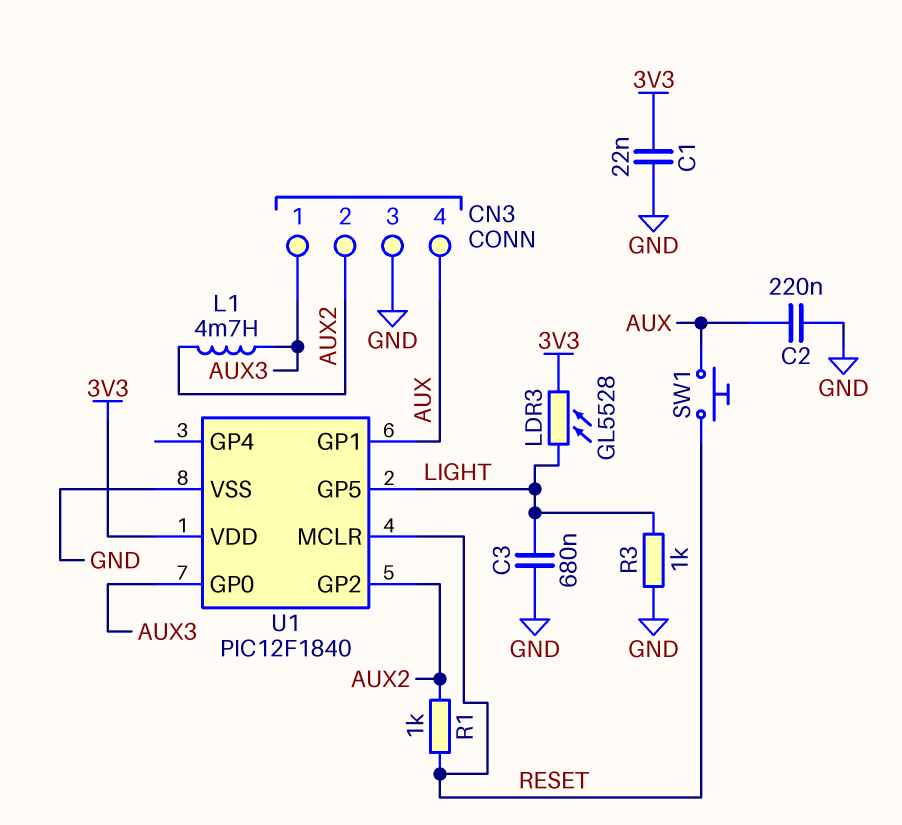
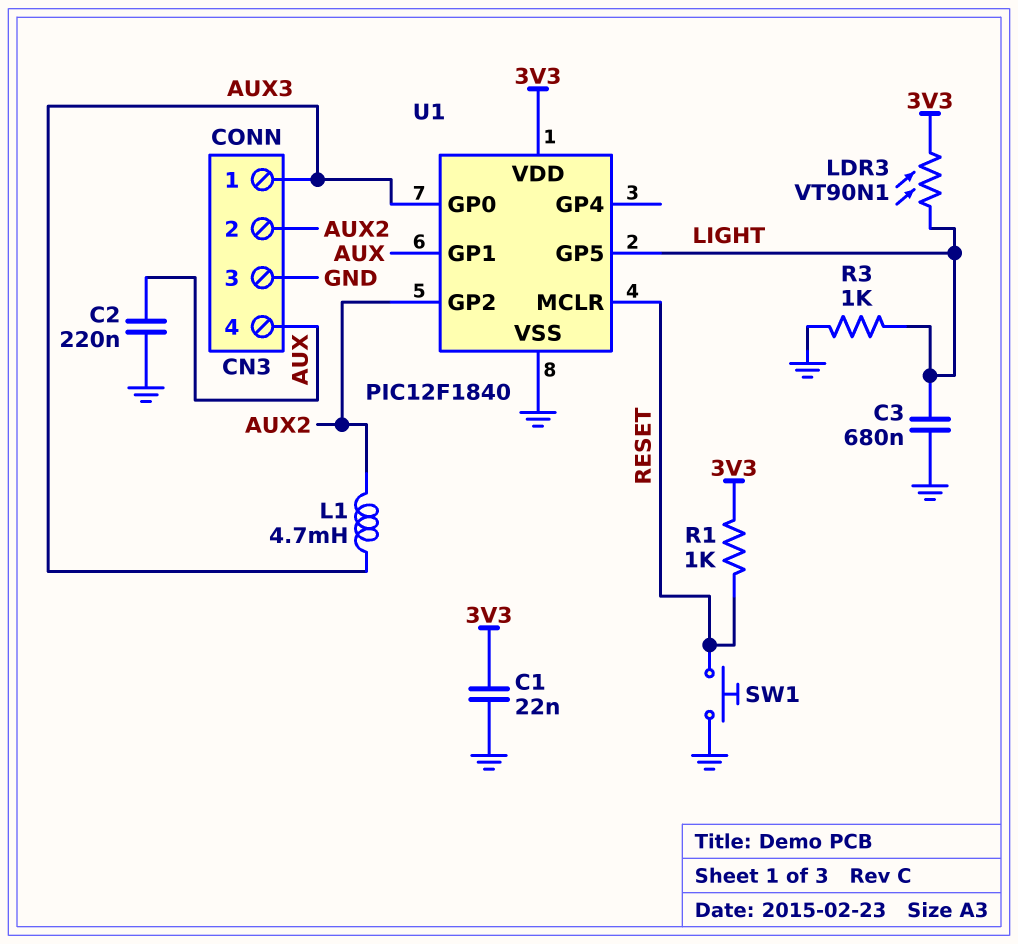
LDR3: GL5528 (3V3, LIGHT) -> VT90N1 (3V3, LIGHT)
R1: 1k (AUX2, RESET) -> 1k (3V3, RESET)
SW1: button (AUX, RESET) -> button (GND, RESET)

